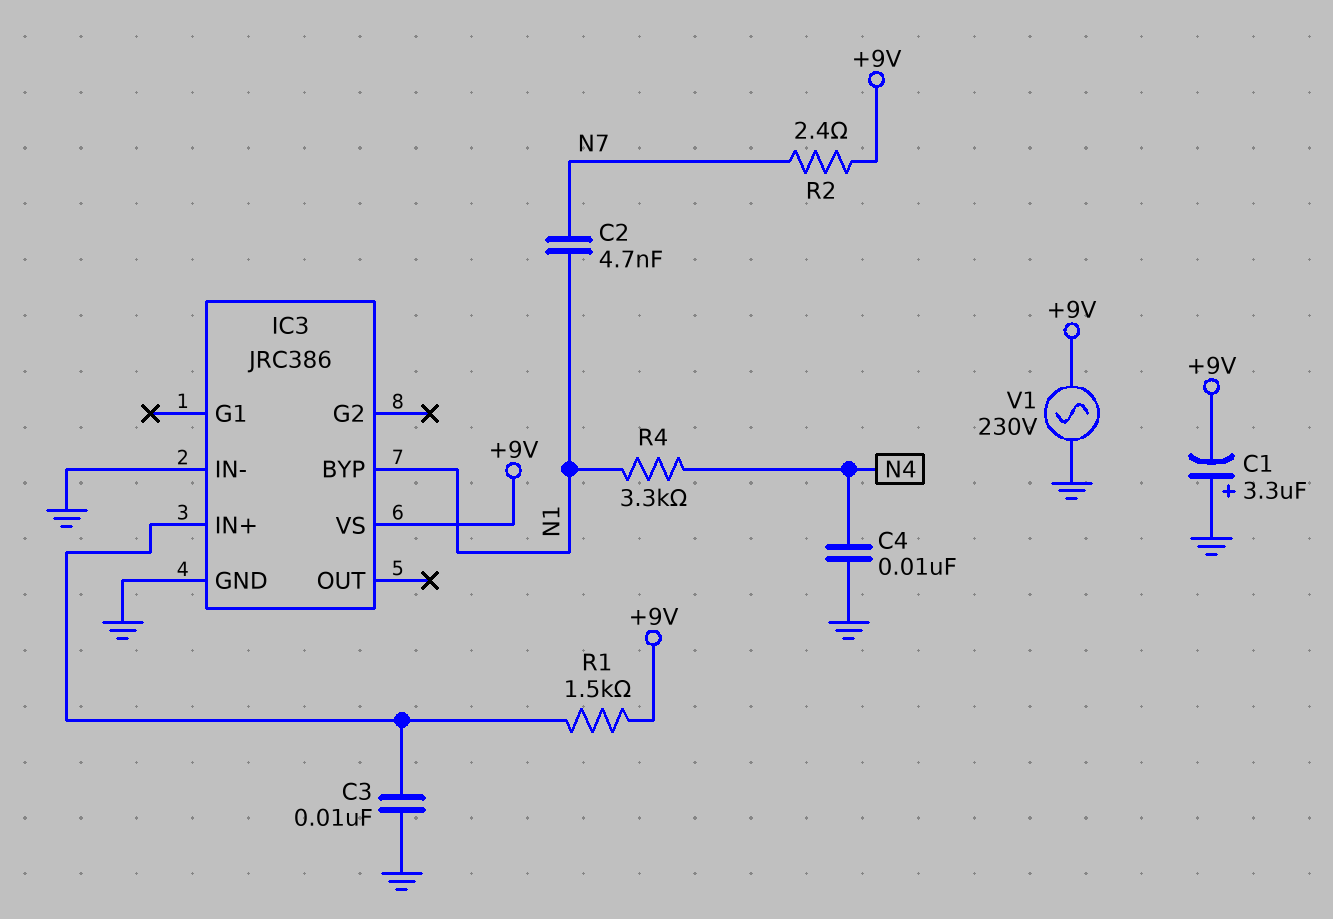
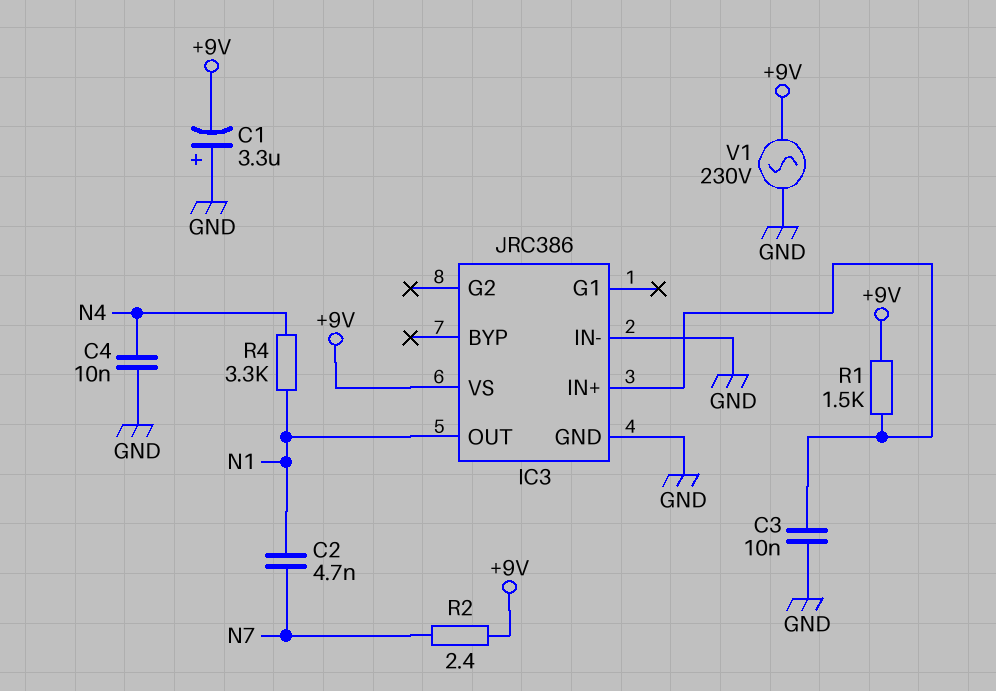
IC3 pin BYP: N1 -> none
IC3 pin OUT: none -> N1

